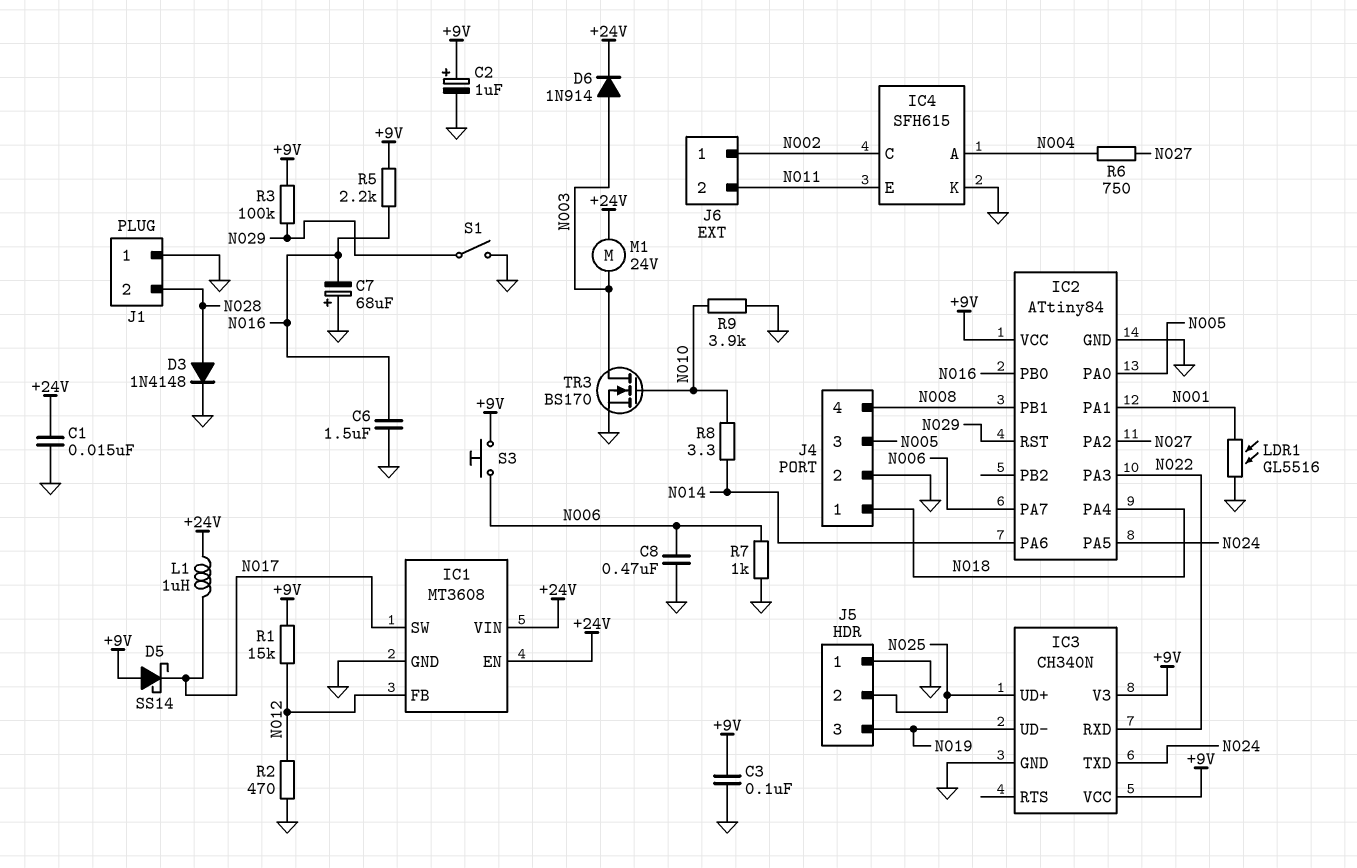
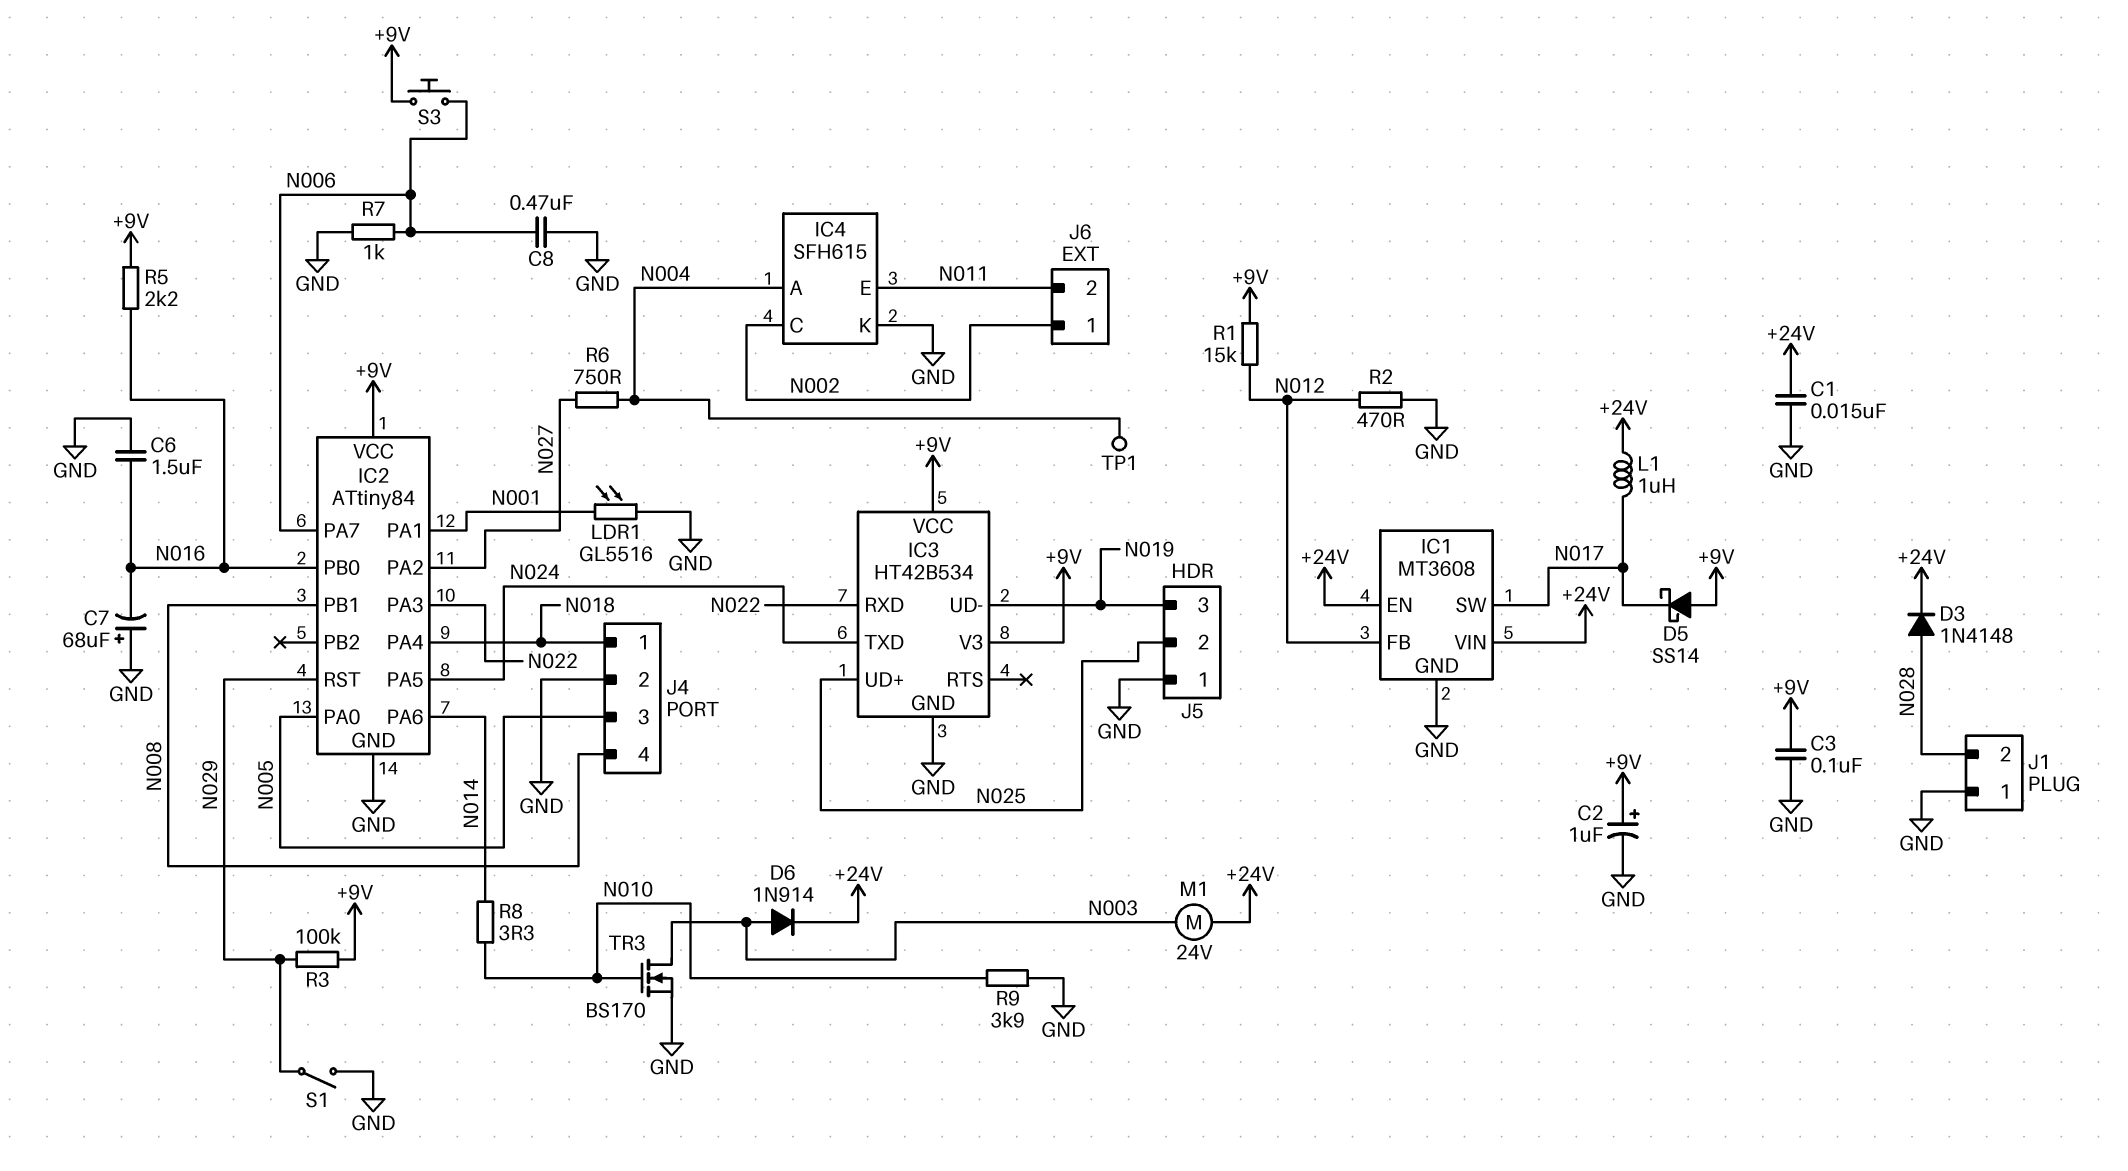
D3: diode 1N4148 (A N028, K GND) -> diode 1N4148 (A N028, K +24V)
IC3: CH340N -> HT42B534
TP1: none -> test point (N004)

